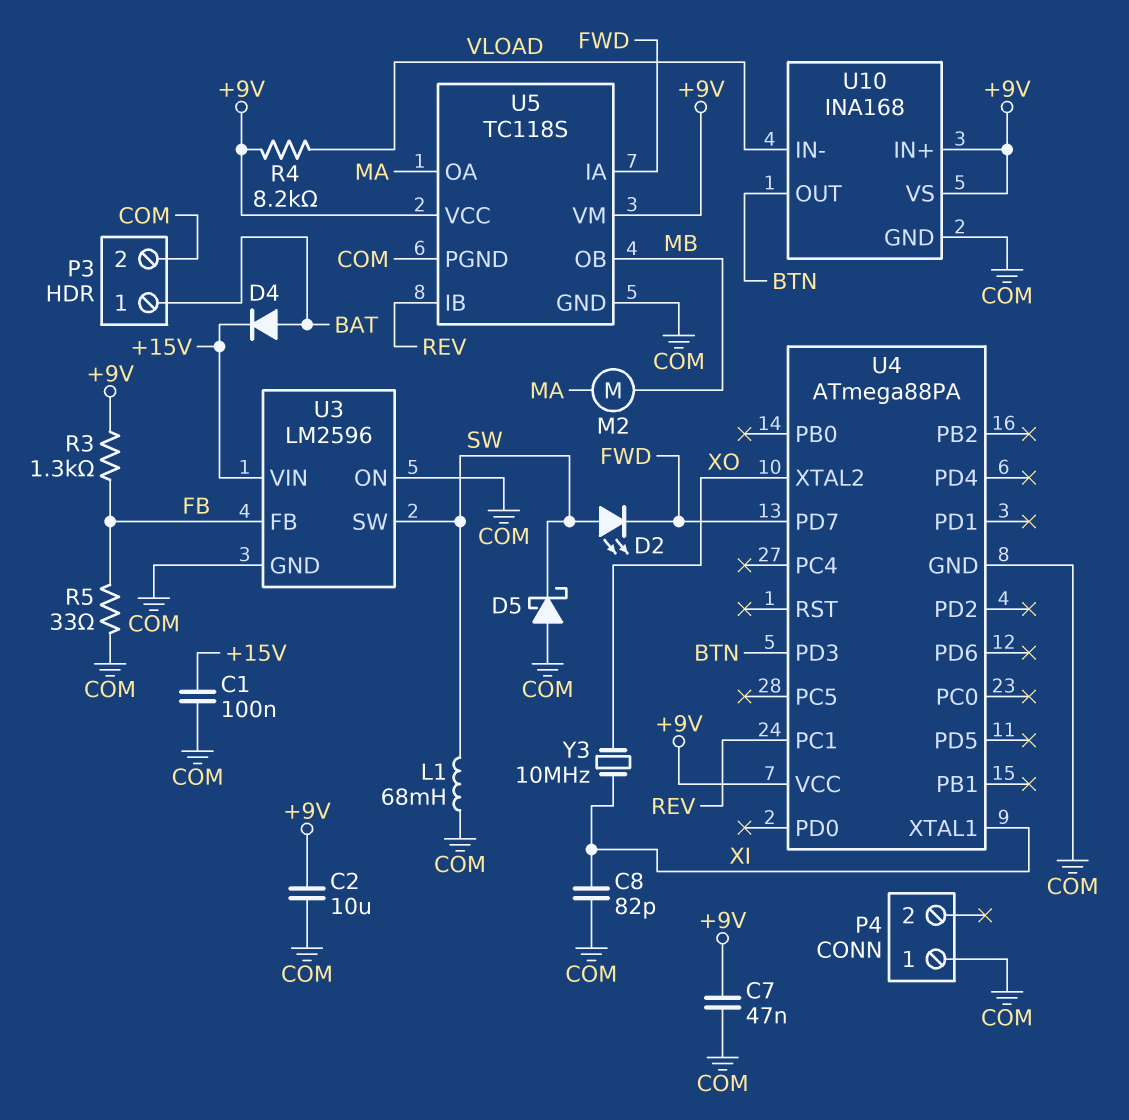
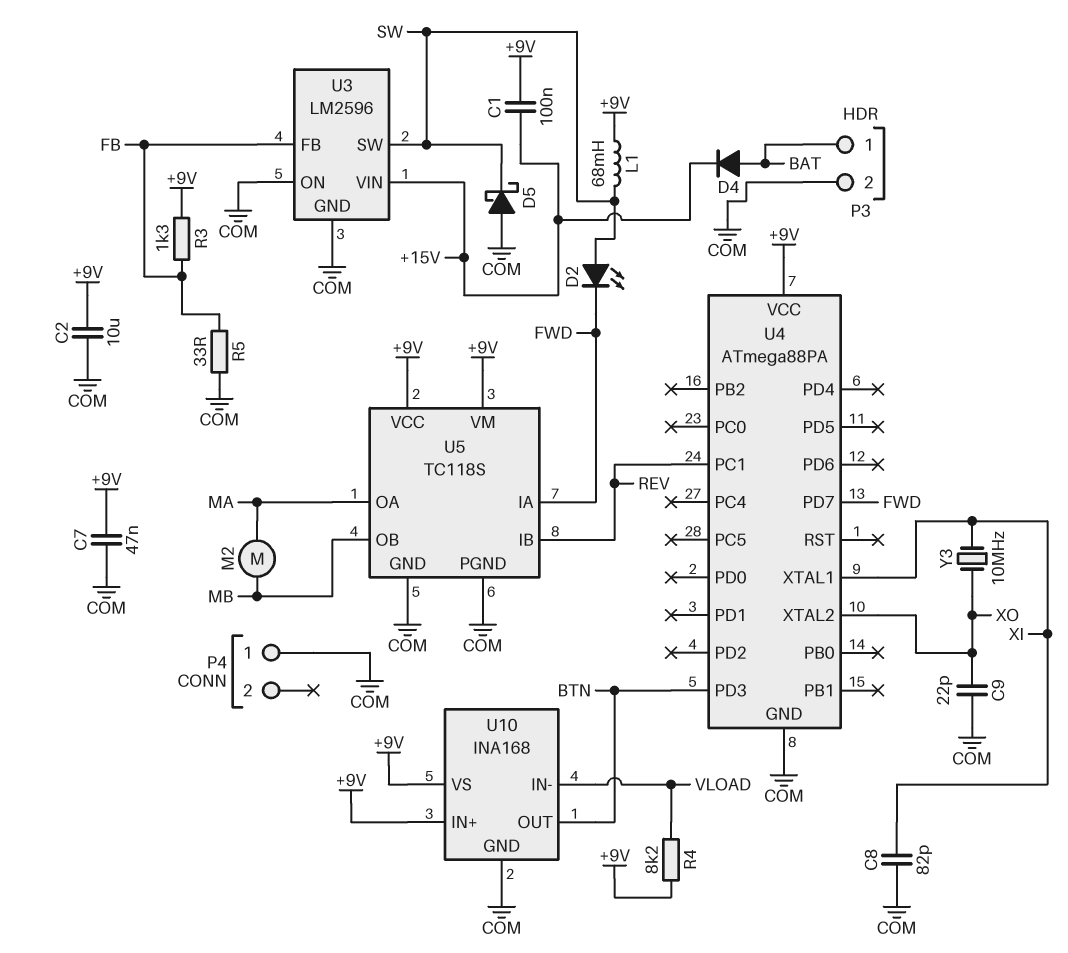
C1: 100nF (+15V, COM) -> 100nF (+9V, +15V)
C9: none -> 22pF (COM, XO)
L1: 68mH (COM, SW) -> 68mH (+9V, SW)

